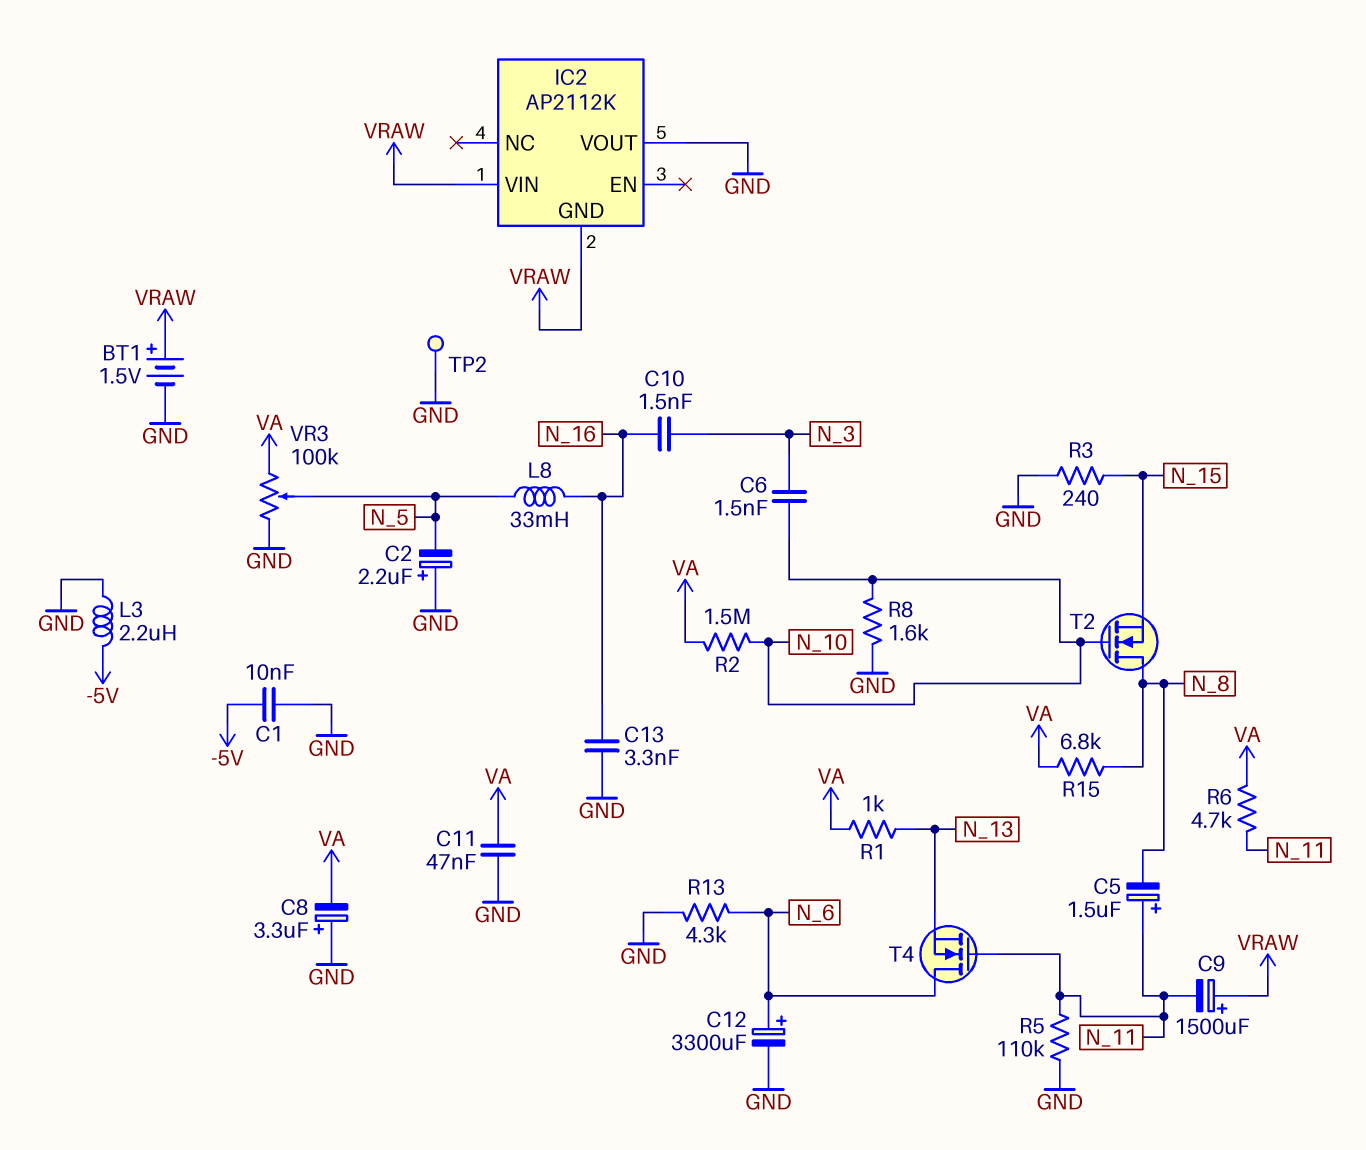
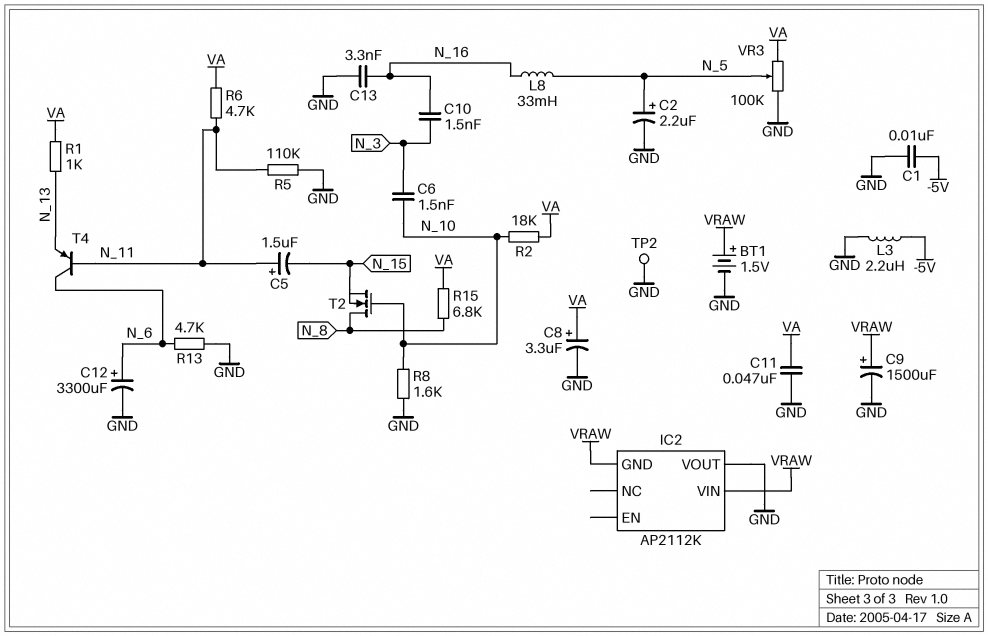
C2: 2.2uF (plus GND, minus N_5) -> 2.2uF (plus N_5, minus GND)
C5: 1.5uF (plus N_11, minus N_8) -> 1.5uF (plus N_11, minus N_15)
C8: 3.3uF (plus GND, minus VA) -> 3.3uF (plus VA, minus GND)
C9: 1500uF (plus VRAW, minus N_11) -> 1500uF (plus VRAW, minus GND)
R2: 1.5M (N_10, VA) -> 18k (N_10, VA)
R3: 240 (GND, N_15) -> none
R13: 4.3k (GND, N_6) -> 4.7k (GND, N_6)
T4: NMOS (G N_11, D N_6, S N_13) -> PNP (B N_11, C N_6, E N_13)

